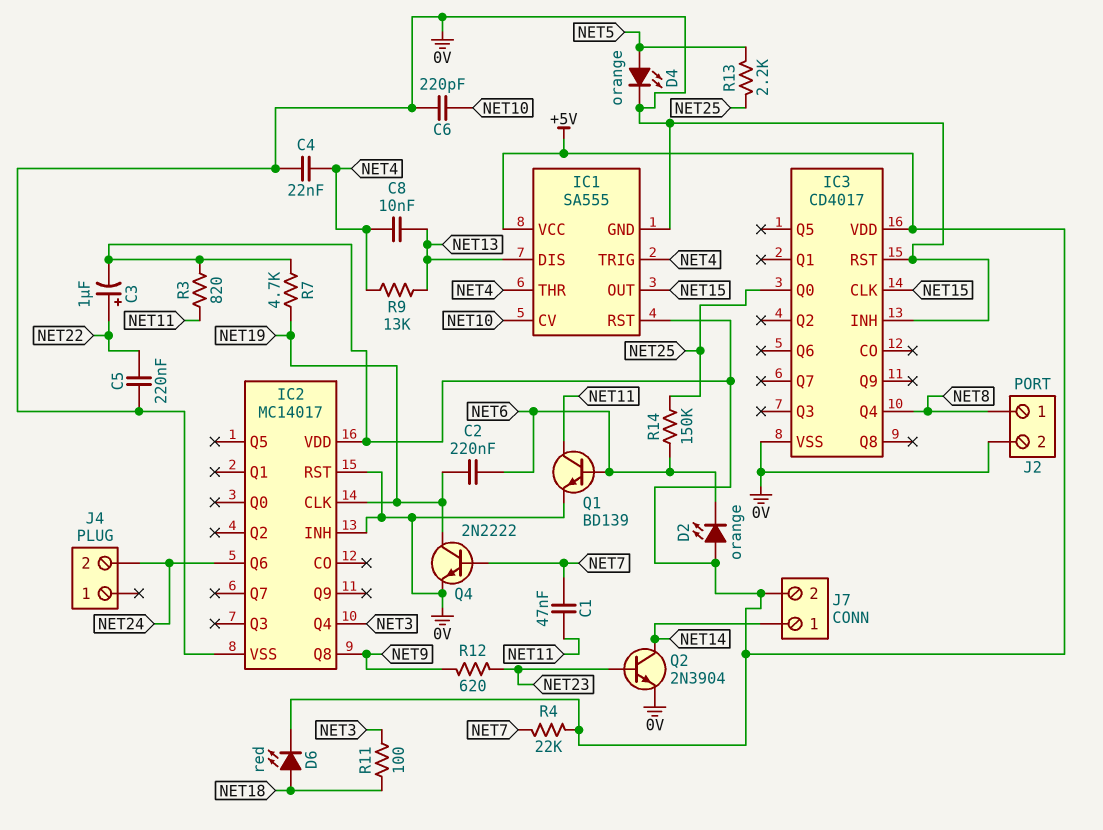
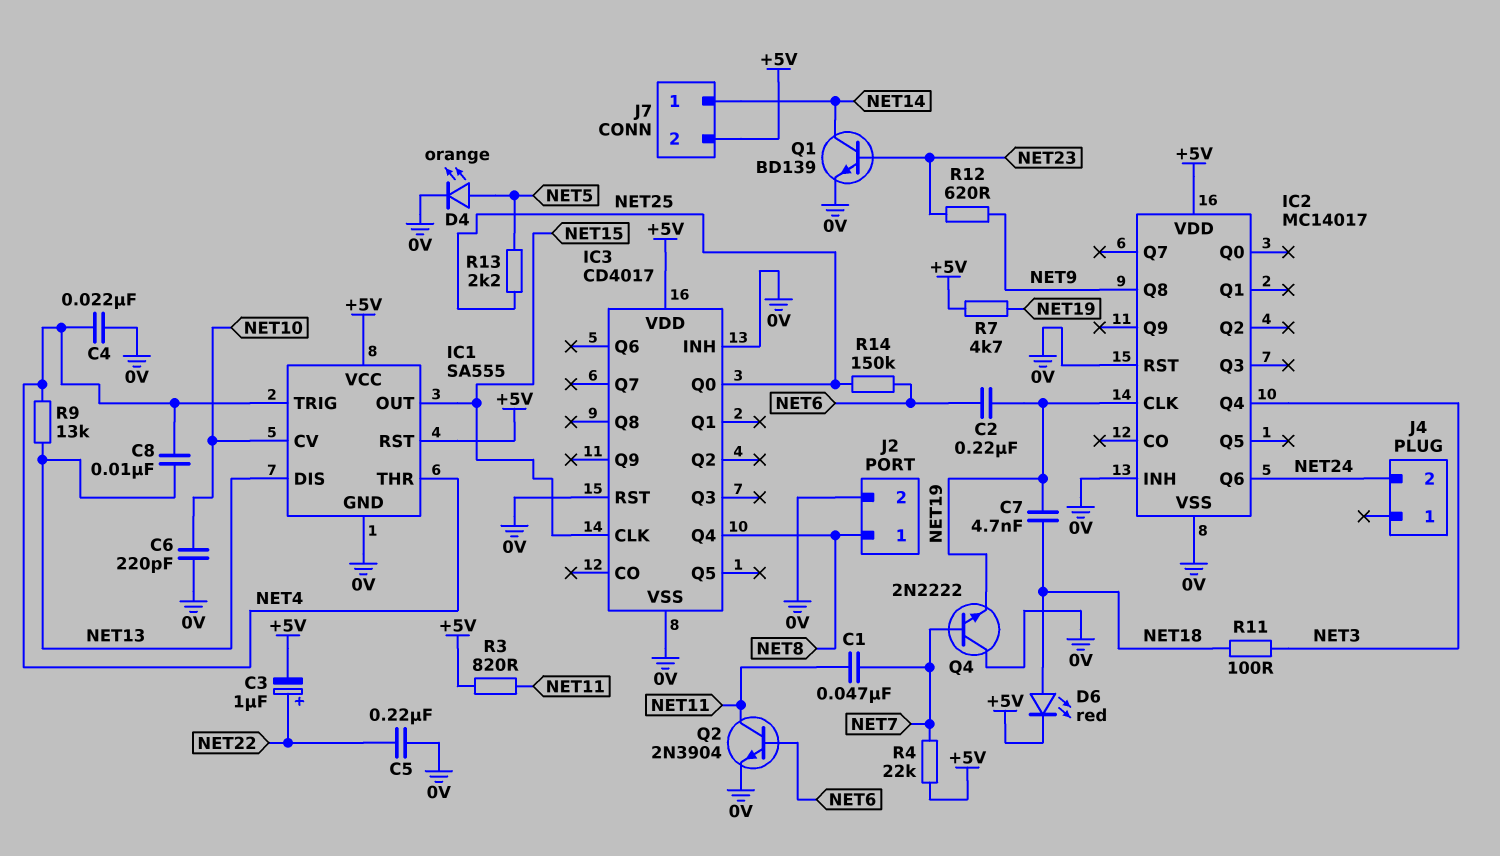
C7: none -> 4.7nF (NET18, NET19)
D2: LED orange (A +5V, K NET6) -> none
Q1: NPN BD139 (B NET6, C NET11, E 0V) -> NPN BD139 (B NET23, C NET14, E 0V)
Q2: NPN 2N3904 (B NET23, C NET14, E 0V) -> NPN 2N3904 (B NET6, C NET11, E 0V)
Q4: NPN 2N2222 (B NET7, C NET19, E 0V) -> NPN 2N2222 (B NET7, C 0V, E NET19)

